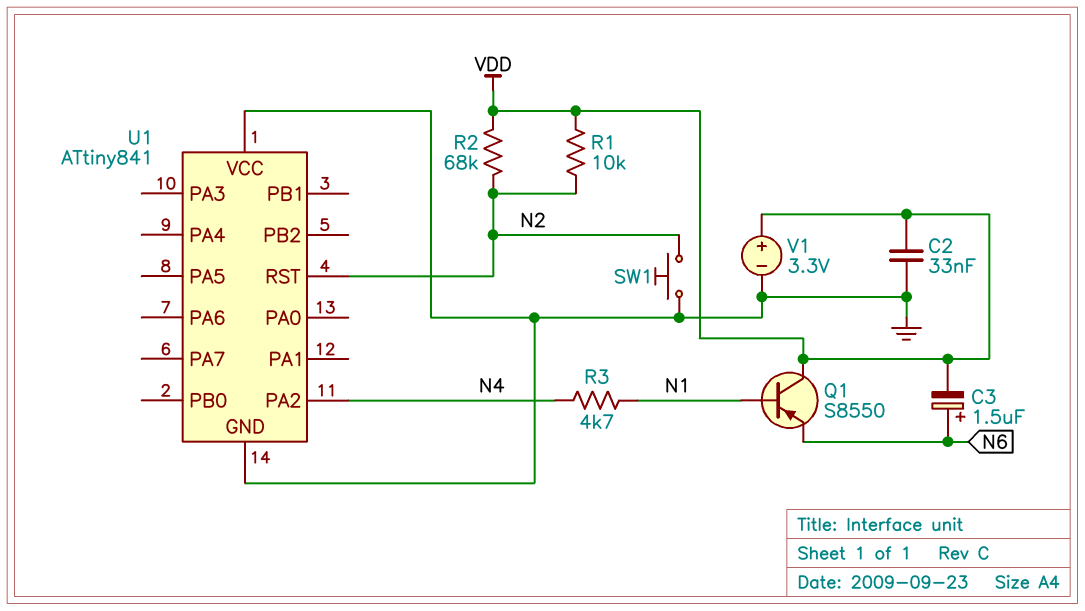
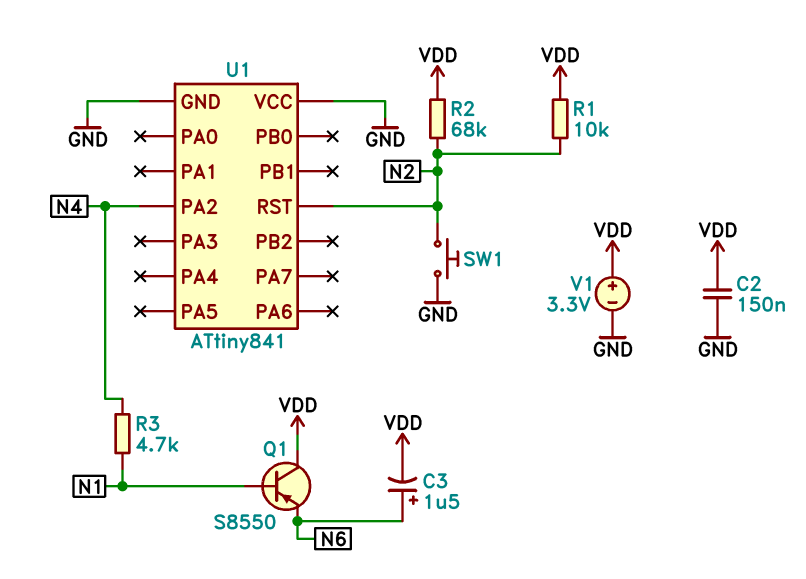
C2: 33nF (GND, VDD) -> 150nF (GND, VDD)

